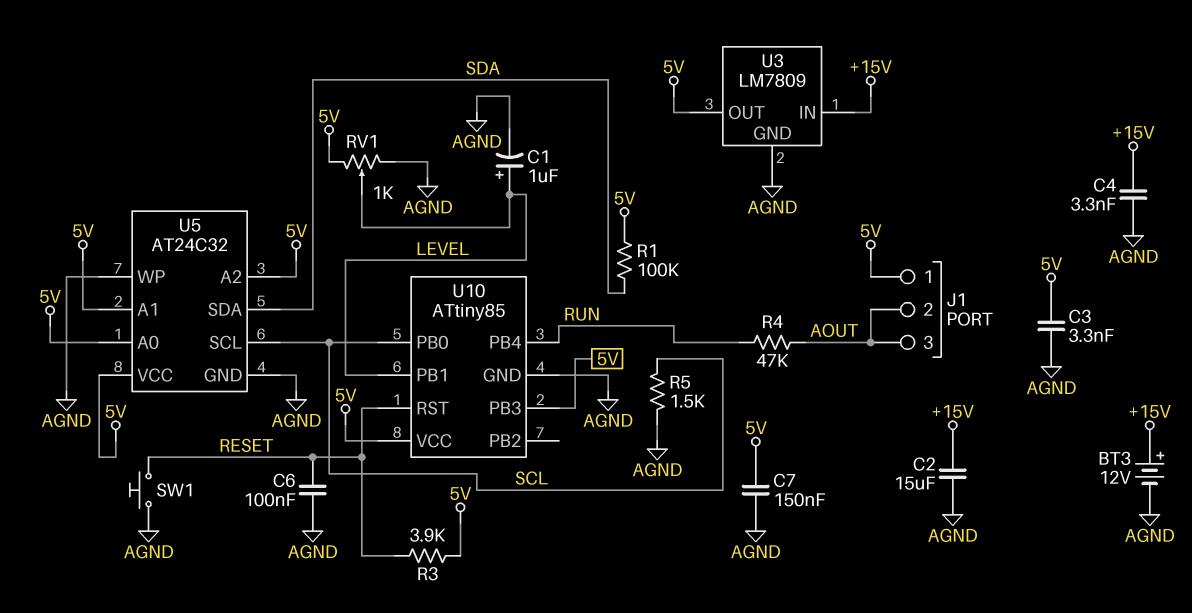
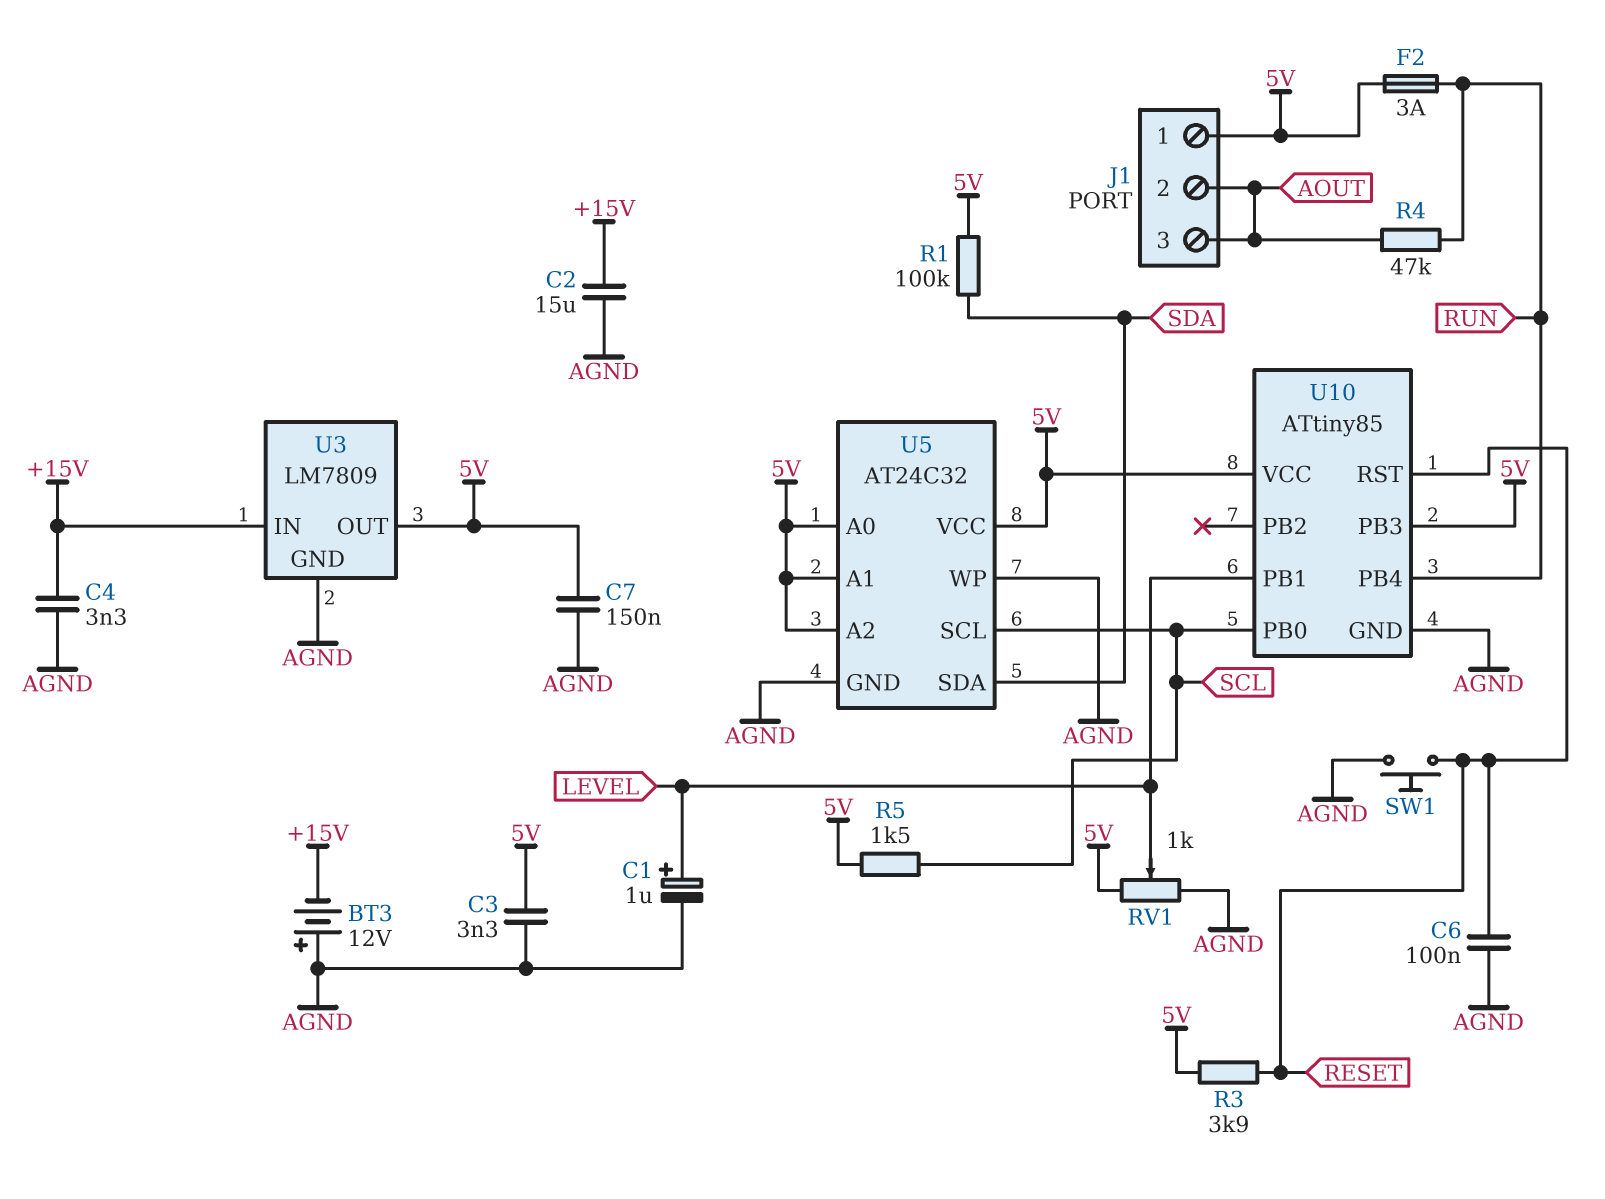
BT3: 12V (plus +15V, minus AGND) -> 12V (plus AGND, minus +15V)
F2: none -> 3A (5V, RUN)
R5: 1.5k (AGND, SCL) -> 1.5k (5V, SCL)

